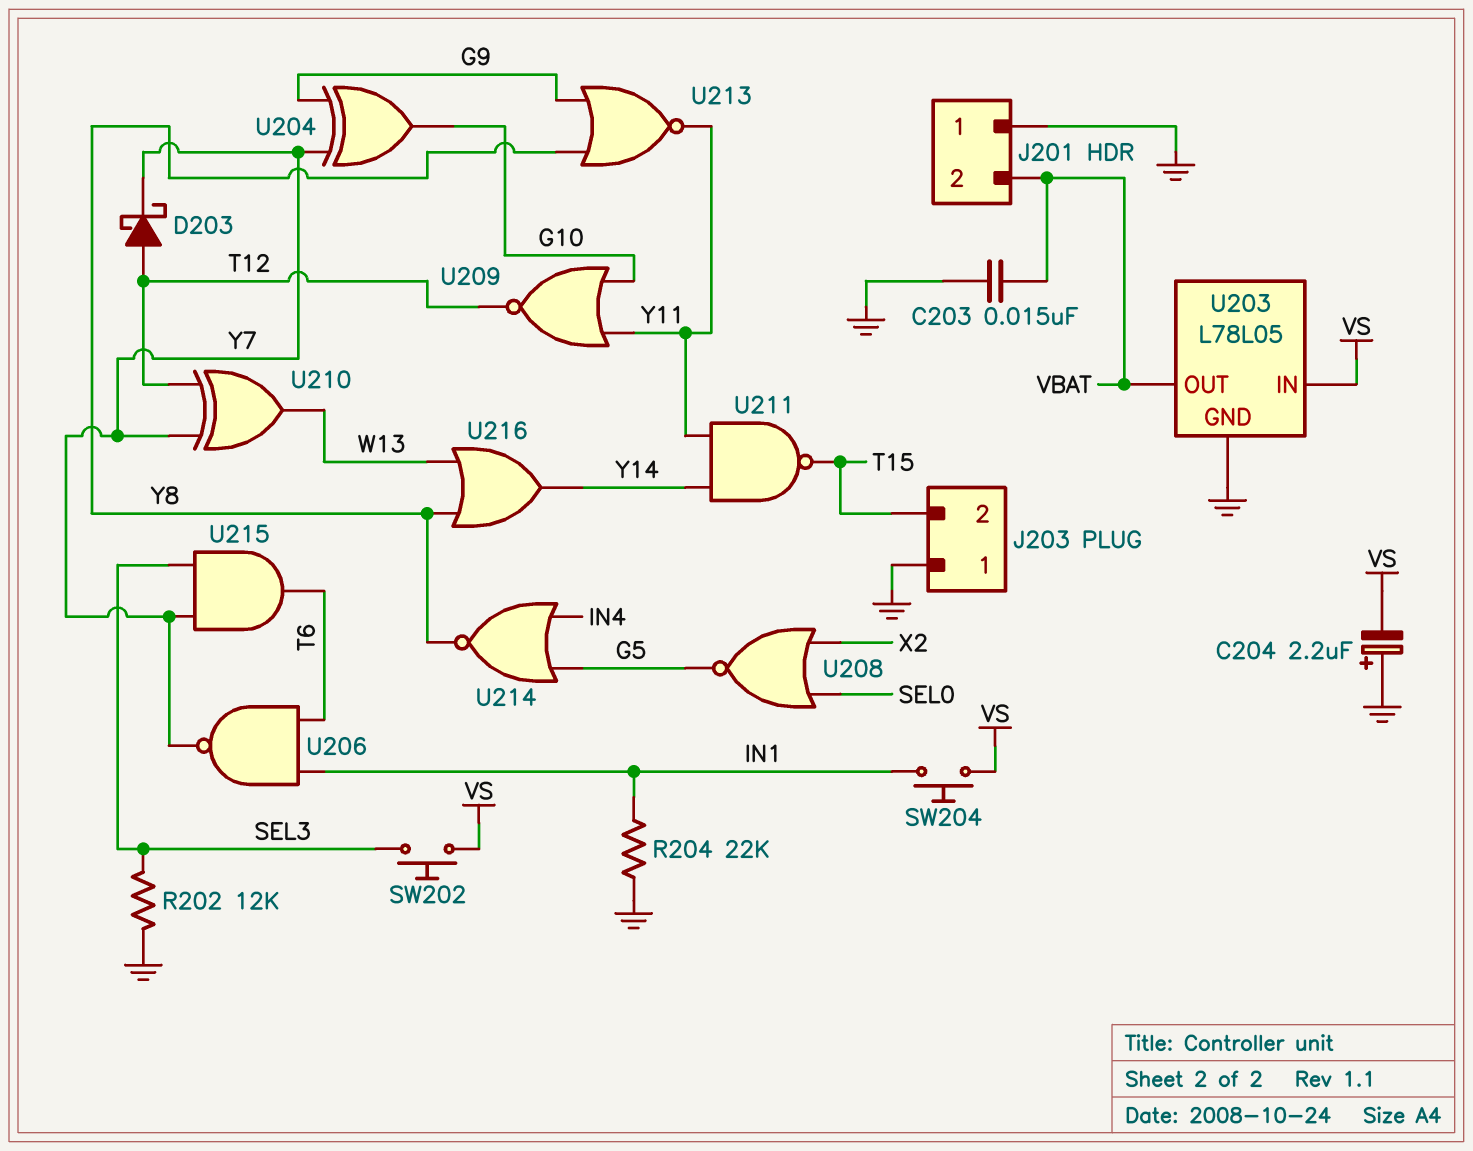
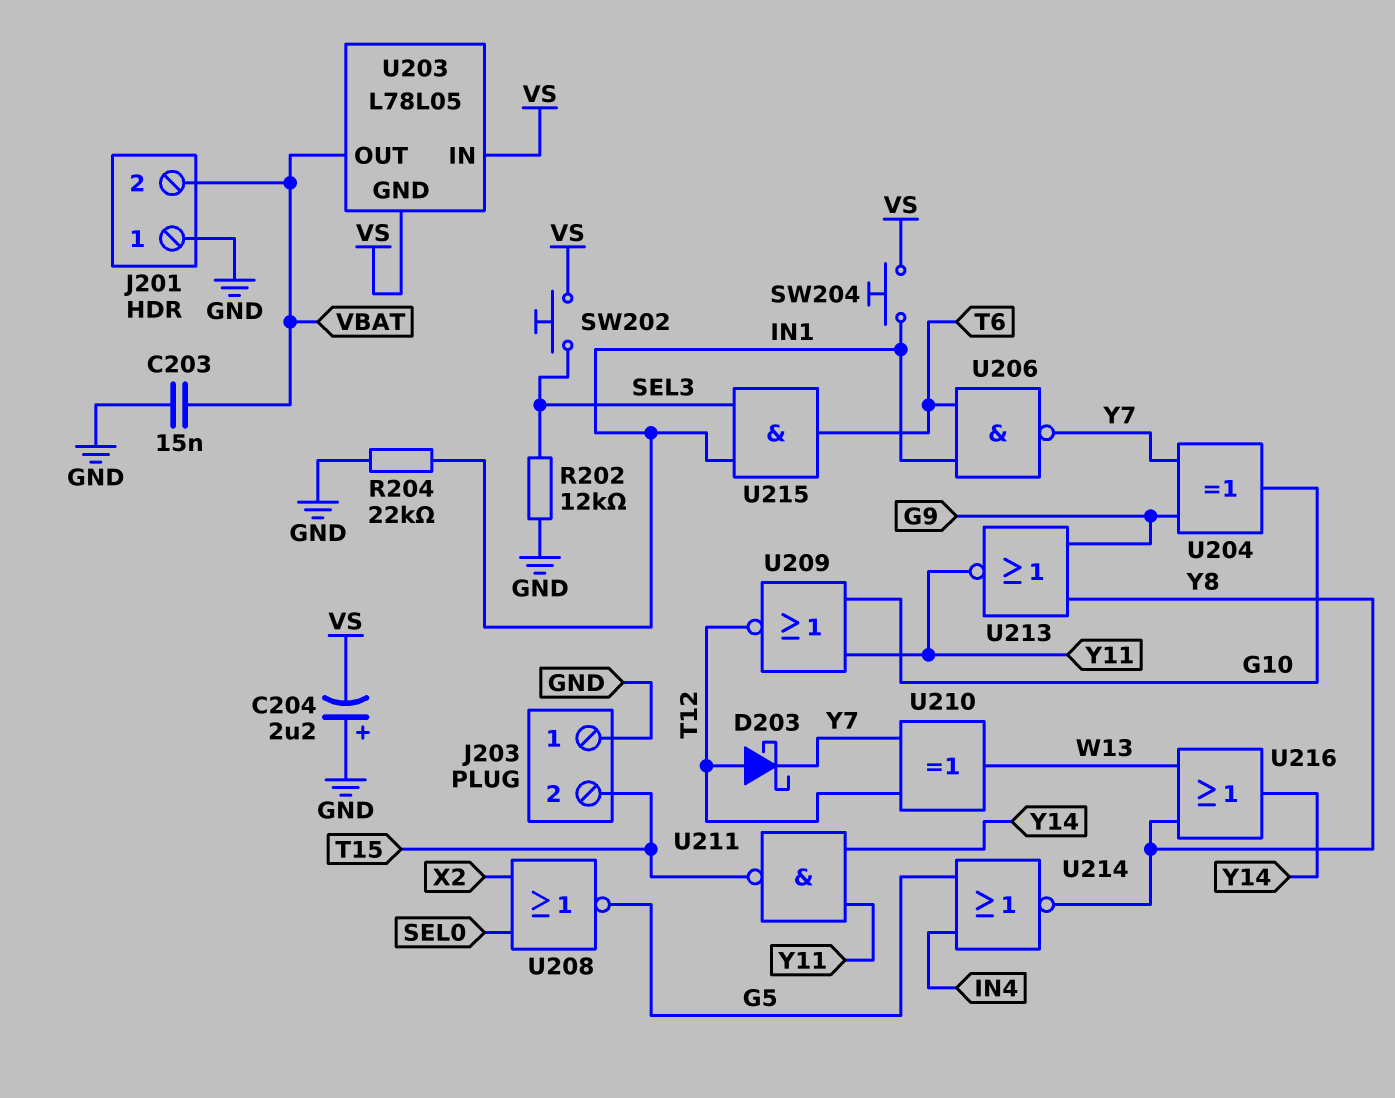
U203 pin GND: GND -> VS
U215: AND (in SEL3, in Y7, out T6) -> AND (in IN1, in SEL3, out T6)

